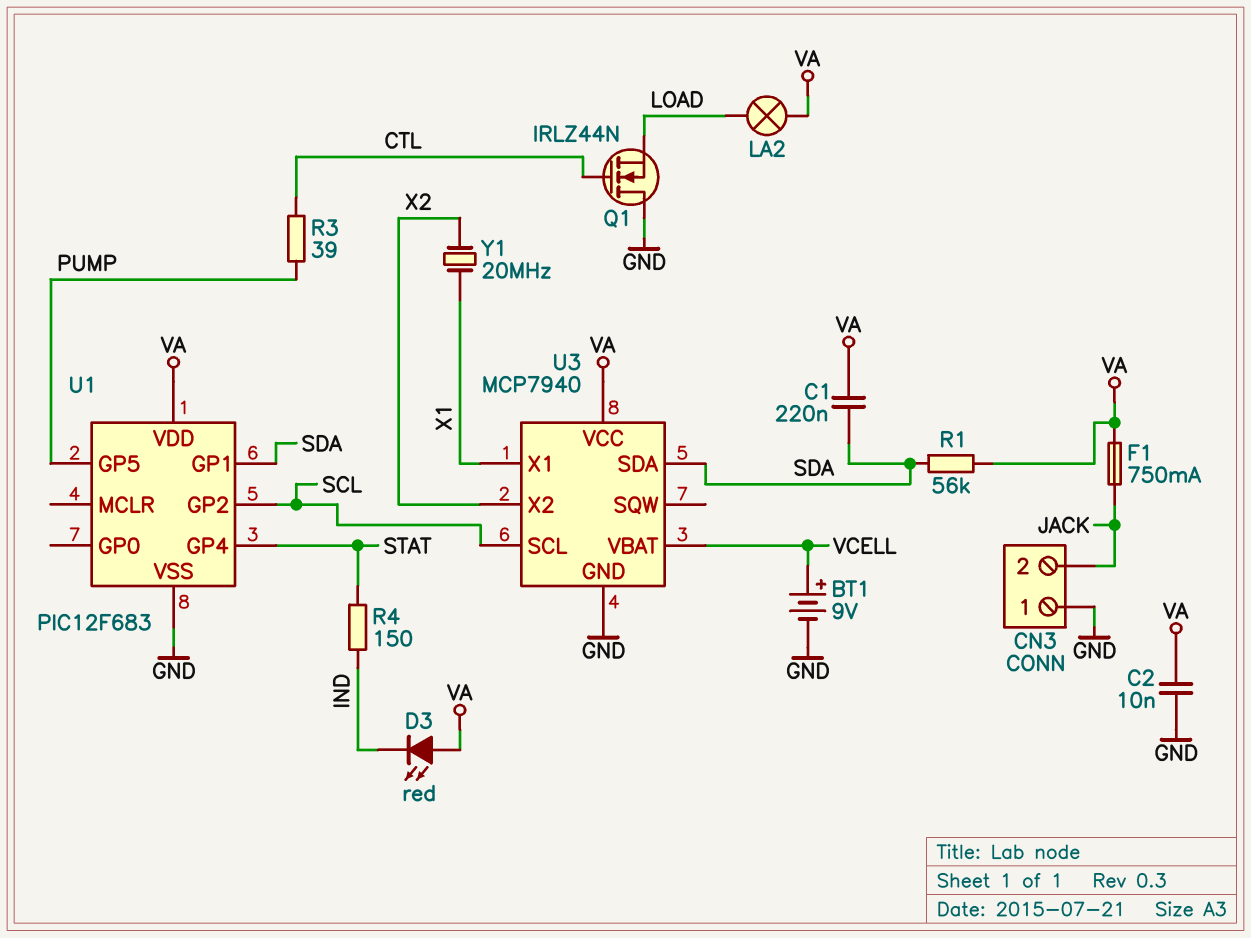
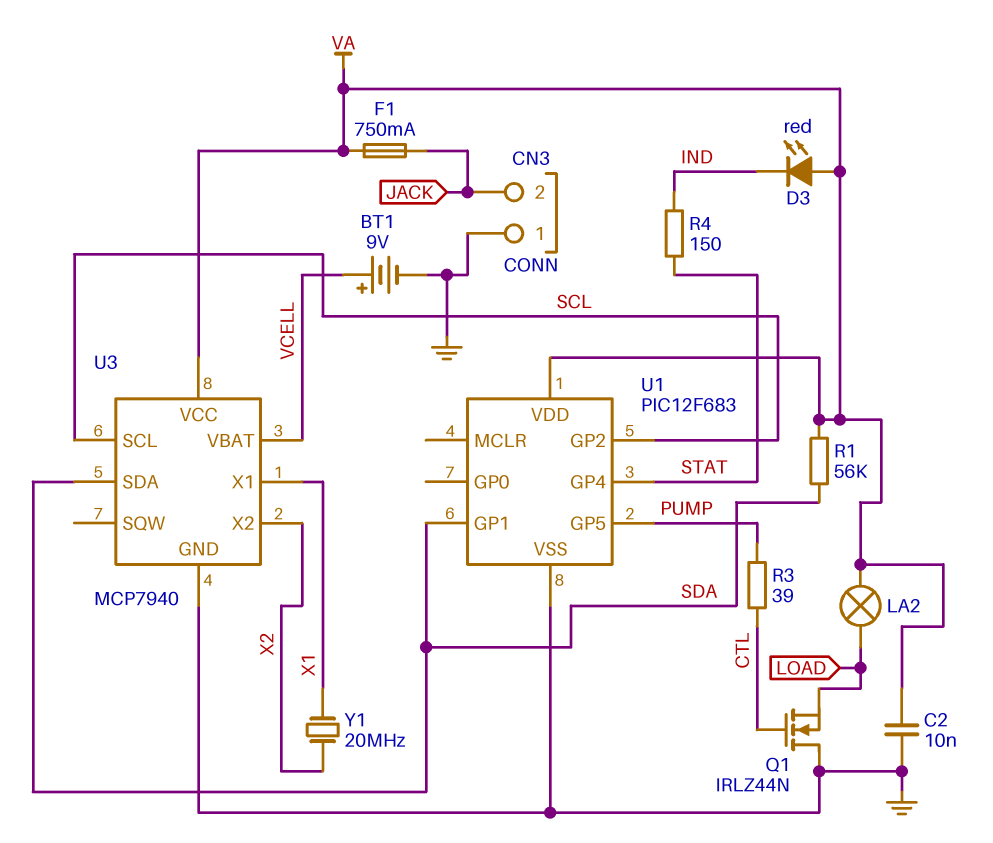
C1: 220nF (SDA, VA) -> none

